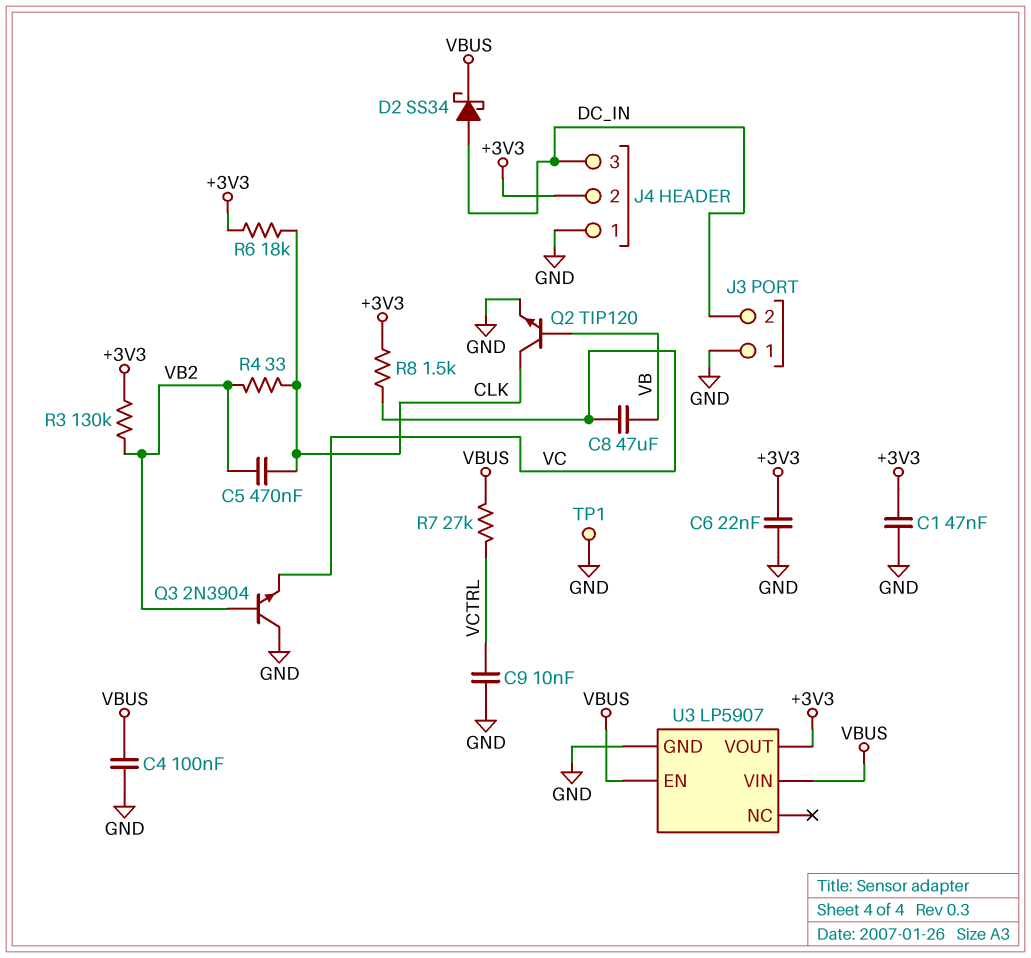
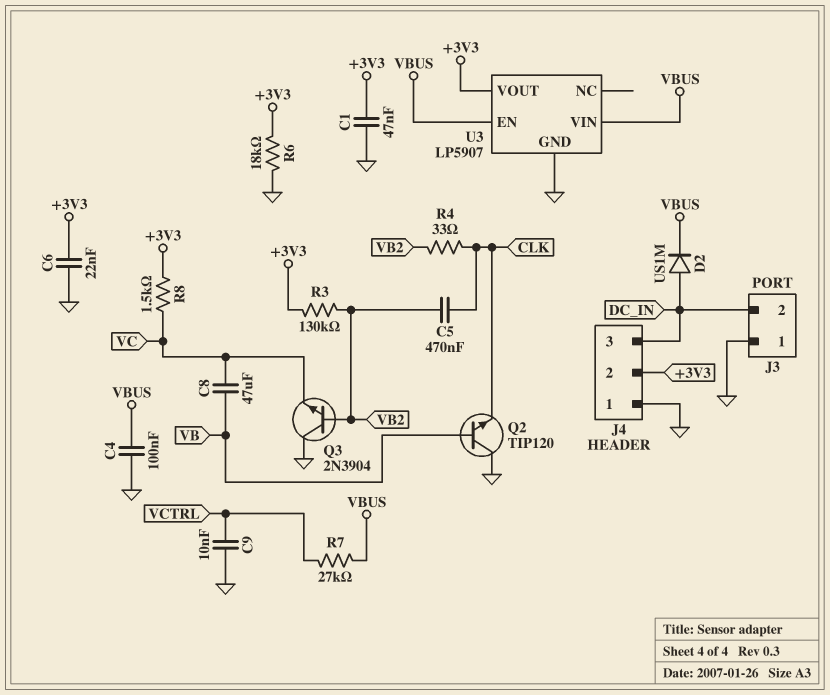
D2: schottky SS34 (A DC_IN, K VBUS) -> diode US1M (A DC_IN, K VBUS)
Q2: NPN TIP120 (B VB, C CLK, E GND) -> NPN TIP120 (B VB, C GND, E CLK)
R6: 18k (+3V3, CLK) -> 18k (+3V3, GND)
TP1: test point (GND) -> none

